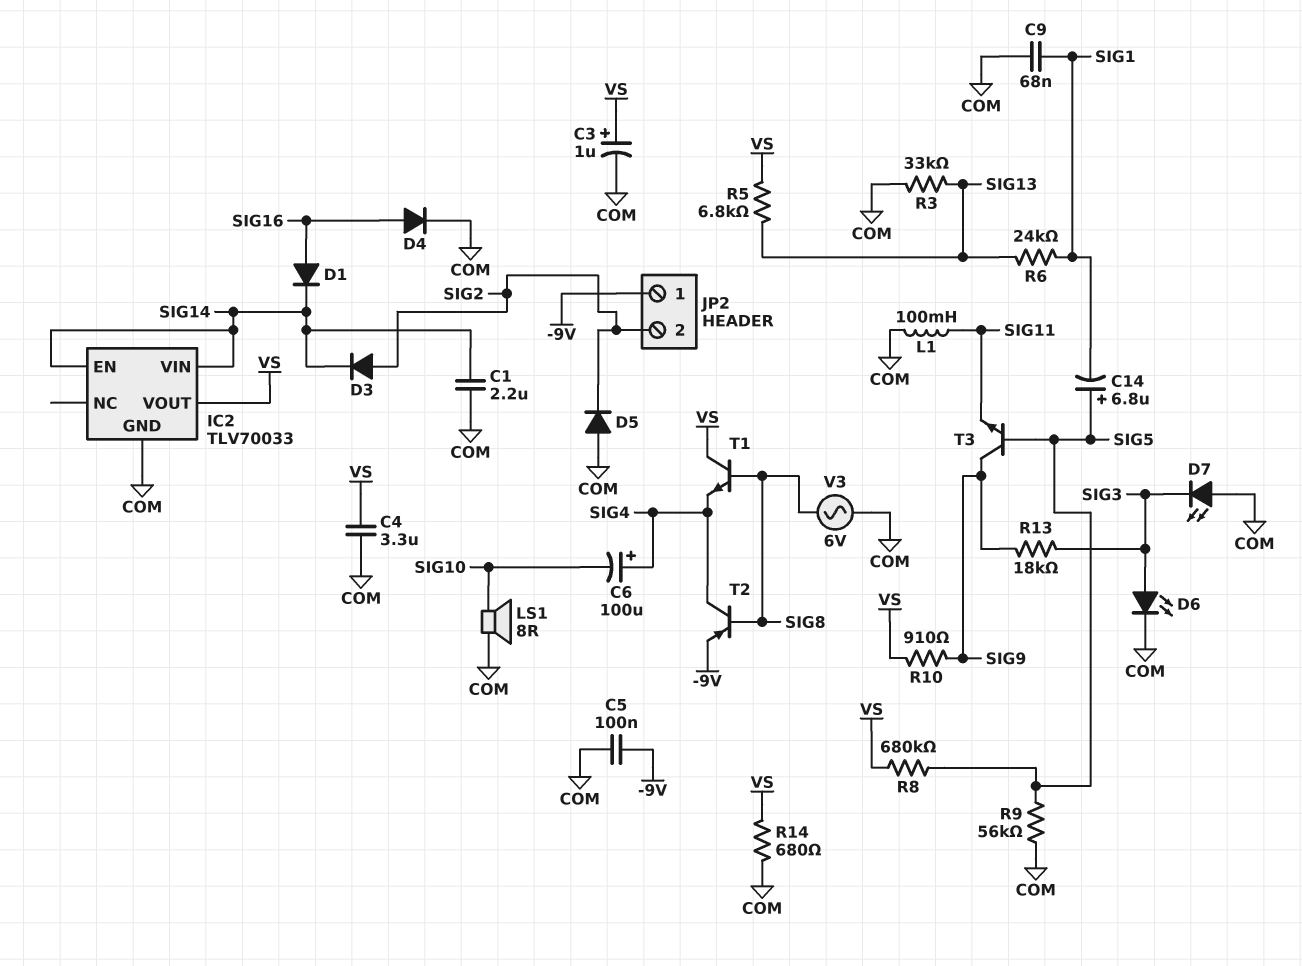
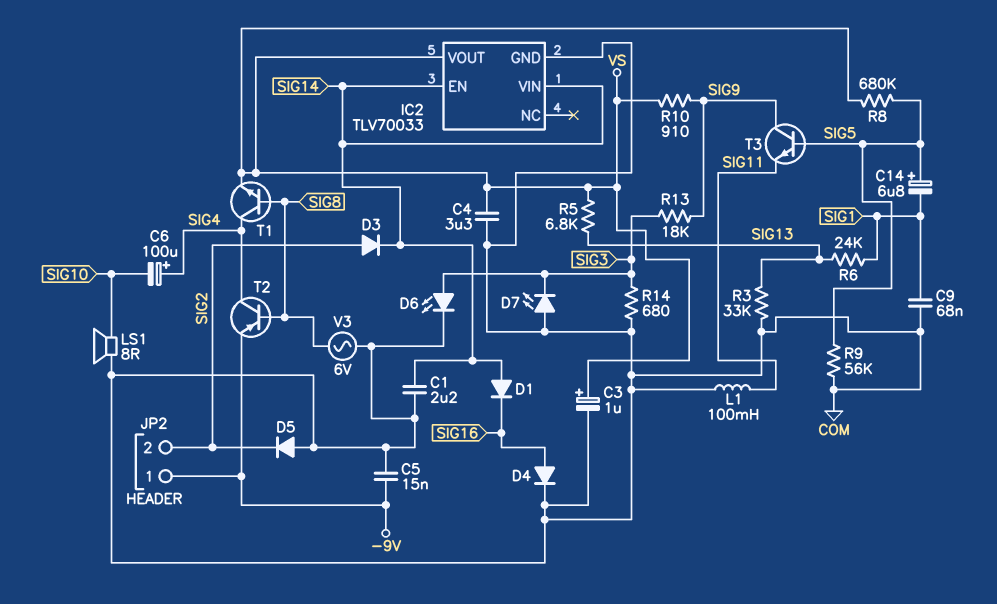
C5: 100nF (-9V, COM) -> 15nF (-9V, COM)
D1: diode (A SIG16, K SIG14) -> diode (A SIG14, K SIG16)
R14: 680 (COM, VS) -> 680 (COM, SIG3)
T1: NPN (B SIG8, C VS, E SIG4) -> NPN (B SIG8, C SIG4, E VS)

